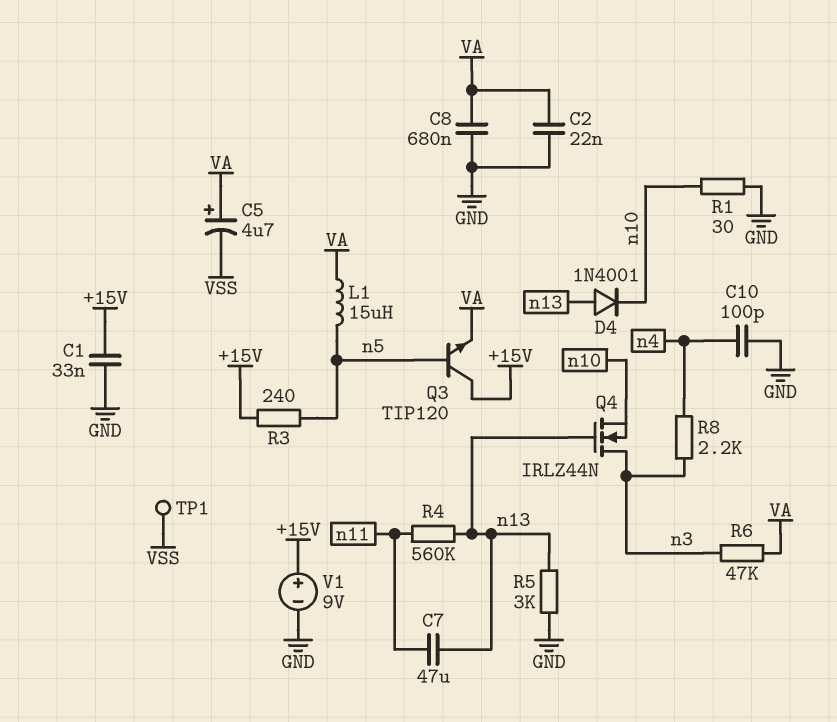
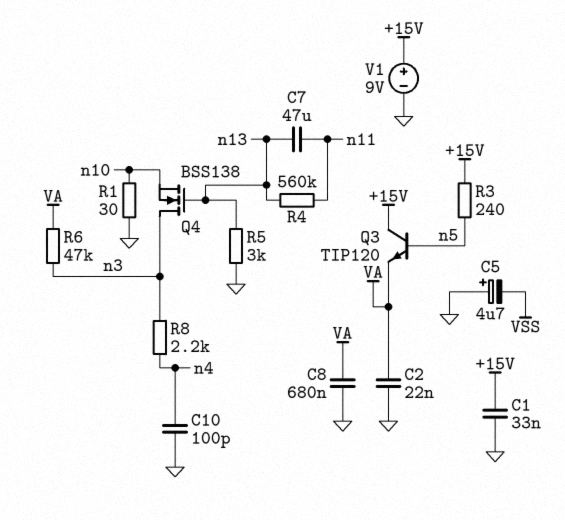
C5: 4.7uF (plus VA, minus VSS) -> 4.7uF (plus GND, minus VSS)
D4: diode 1N4001 (A n13, K n10) -> none
L1: 15uH (VA, n5) -> none
Q4: NMOS IRLZ44N (G n13, D n3, S n10) -> NMOS BSS138 (G n13, D n3, S n10)
TP1: test point (VSS) -> none

